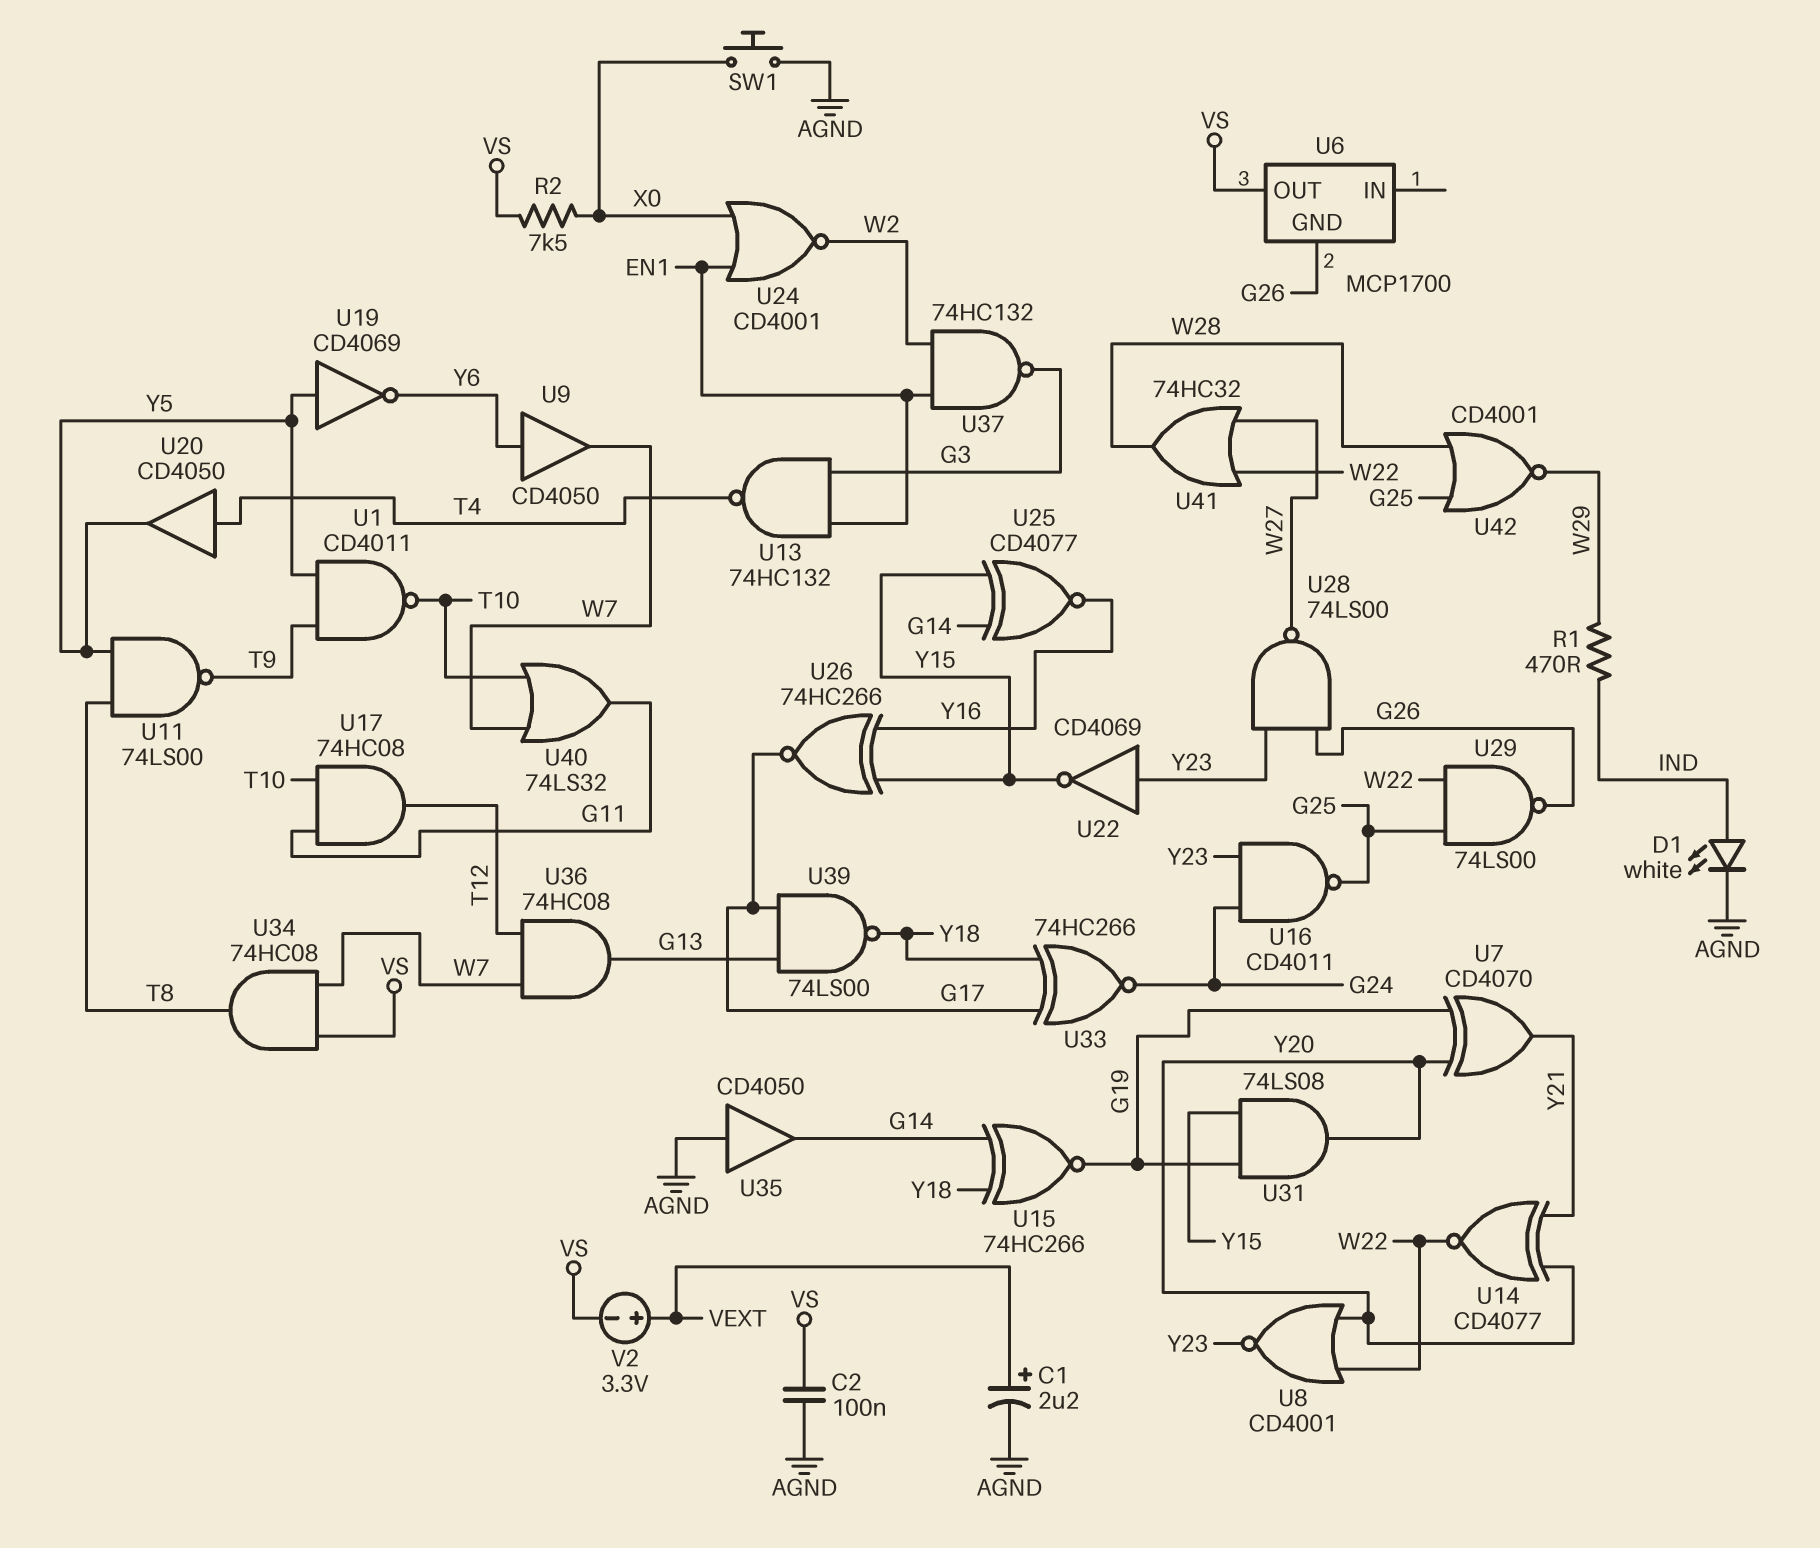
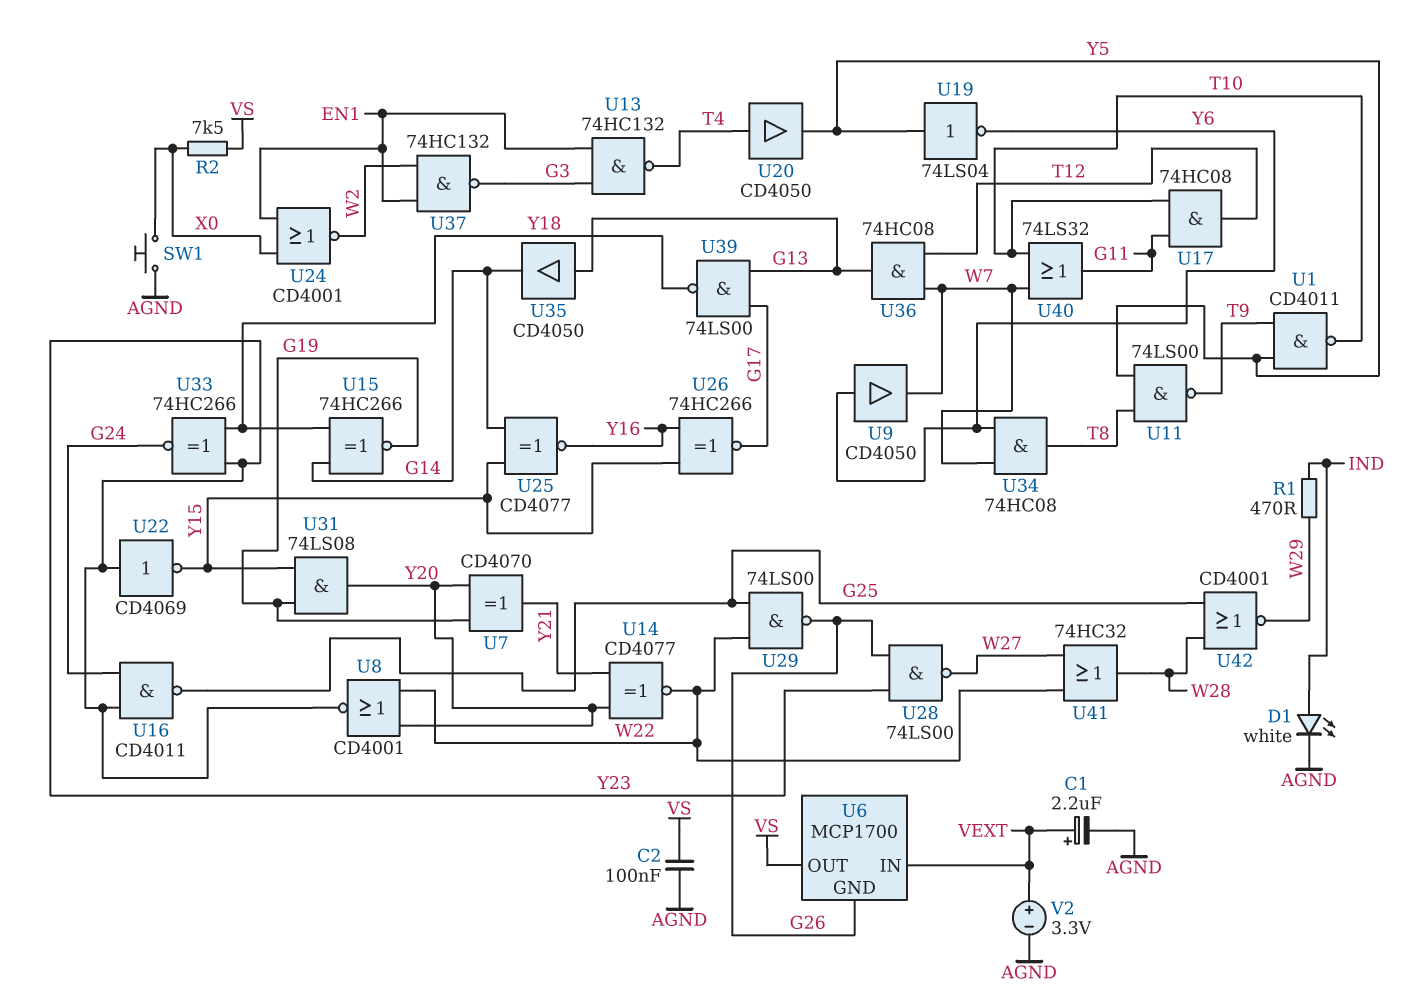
U6 pin IN: none -> VEXT
U19: NOT CD4069 (in Y5, out Y6) -> NOT 74LS04 (in Y5, out Y6)
U33: XNOR 74HC266 (in G17, in Y18, out G24) -> XNOR 74HC266 (in Y18, in Y23, out G24)
U34: AND 74HC08 (in VS, in W7, out T8) -> AND 74HC08 (in W7, in Y6, out T8)
U35: buffer CD4050 (in AGND, out G14) -> buffer CD4050 (in G13, out G14)
V2: 3.3V (plus VEXT, minus VS) -> 3.3V (plus VEXT, minus AGND)

